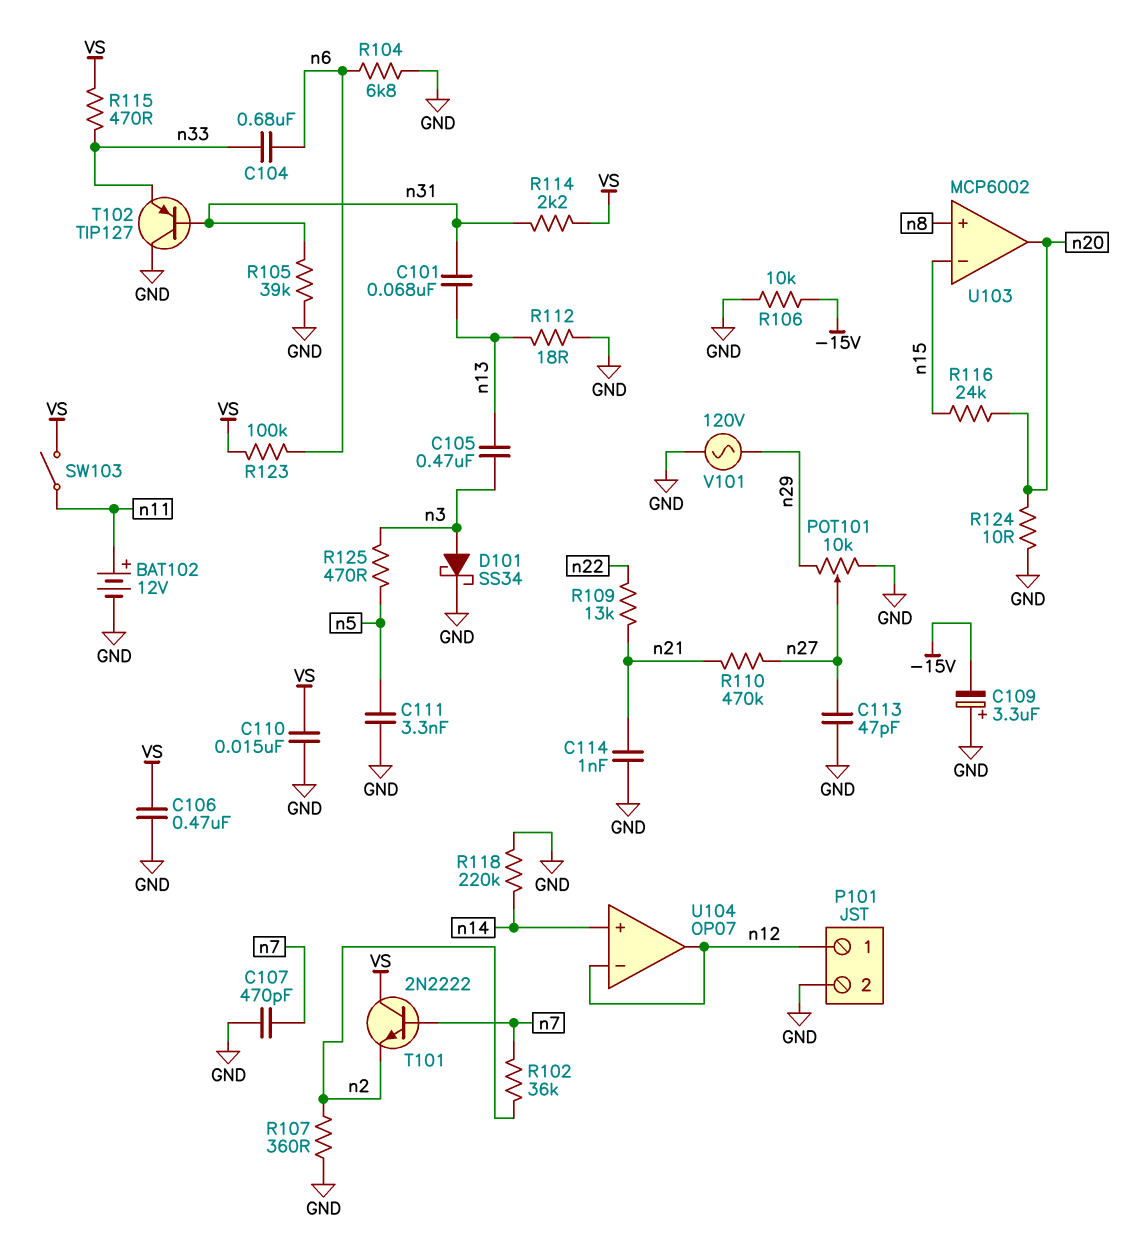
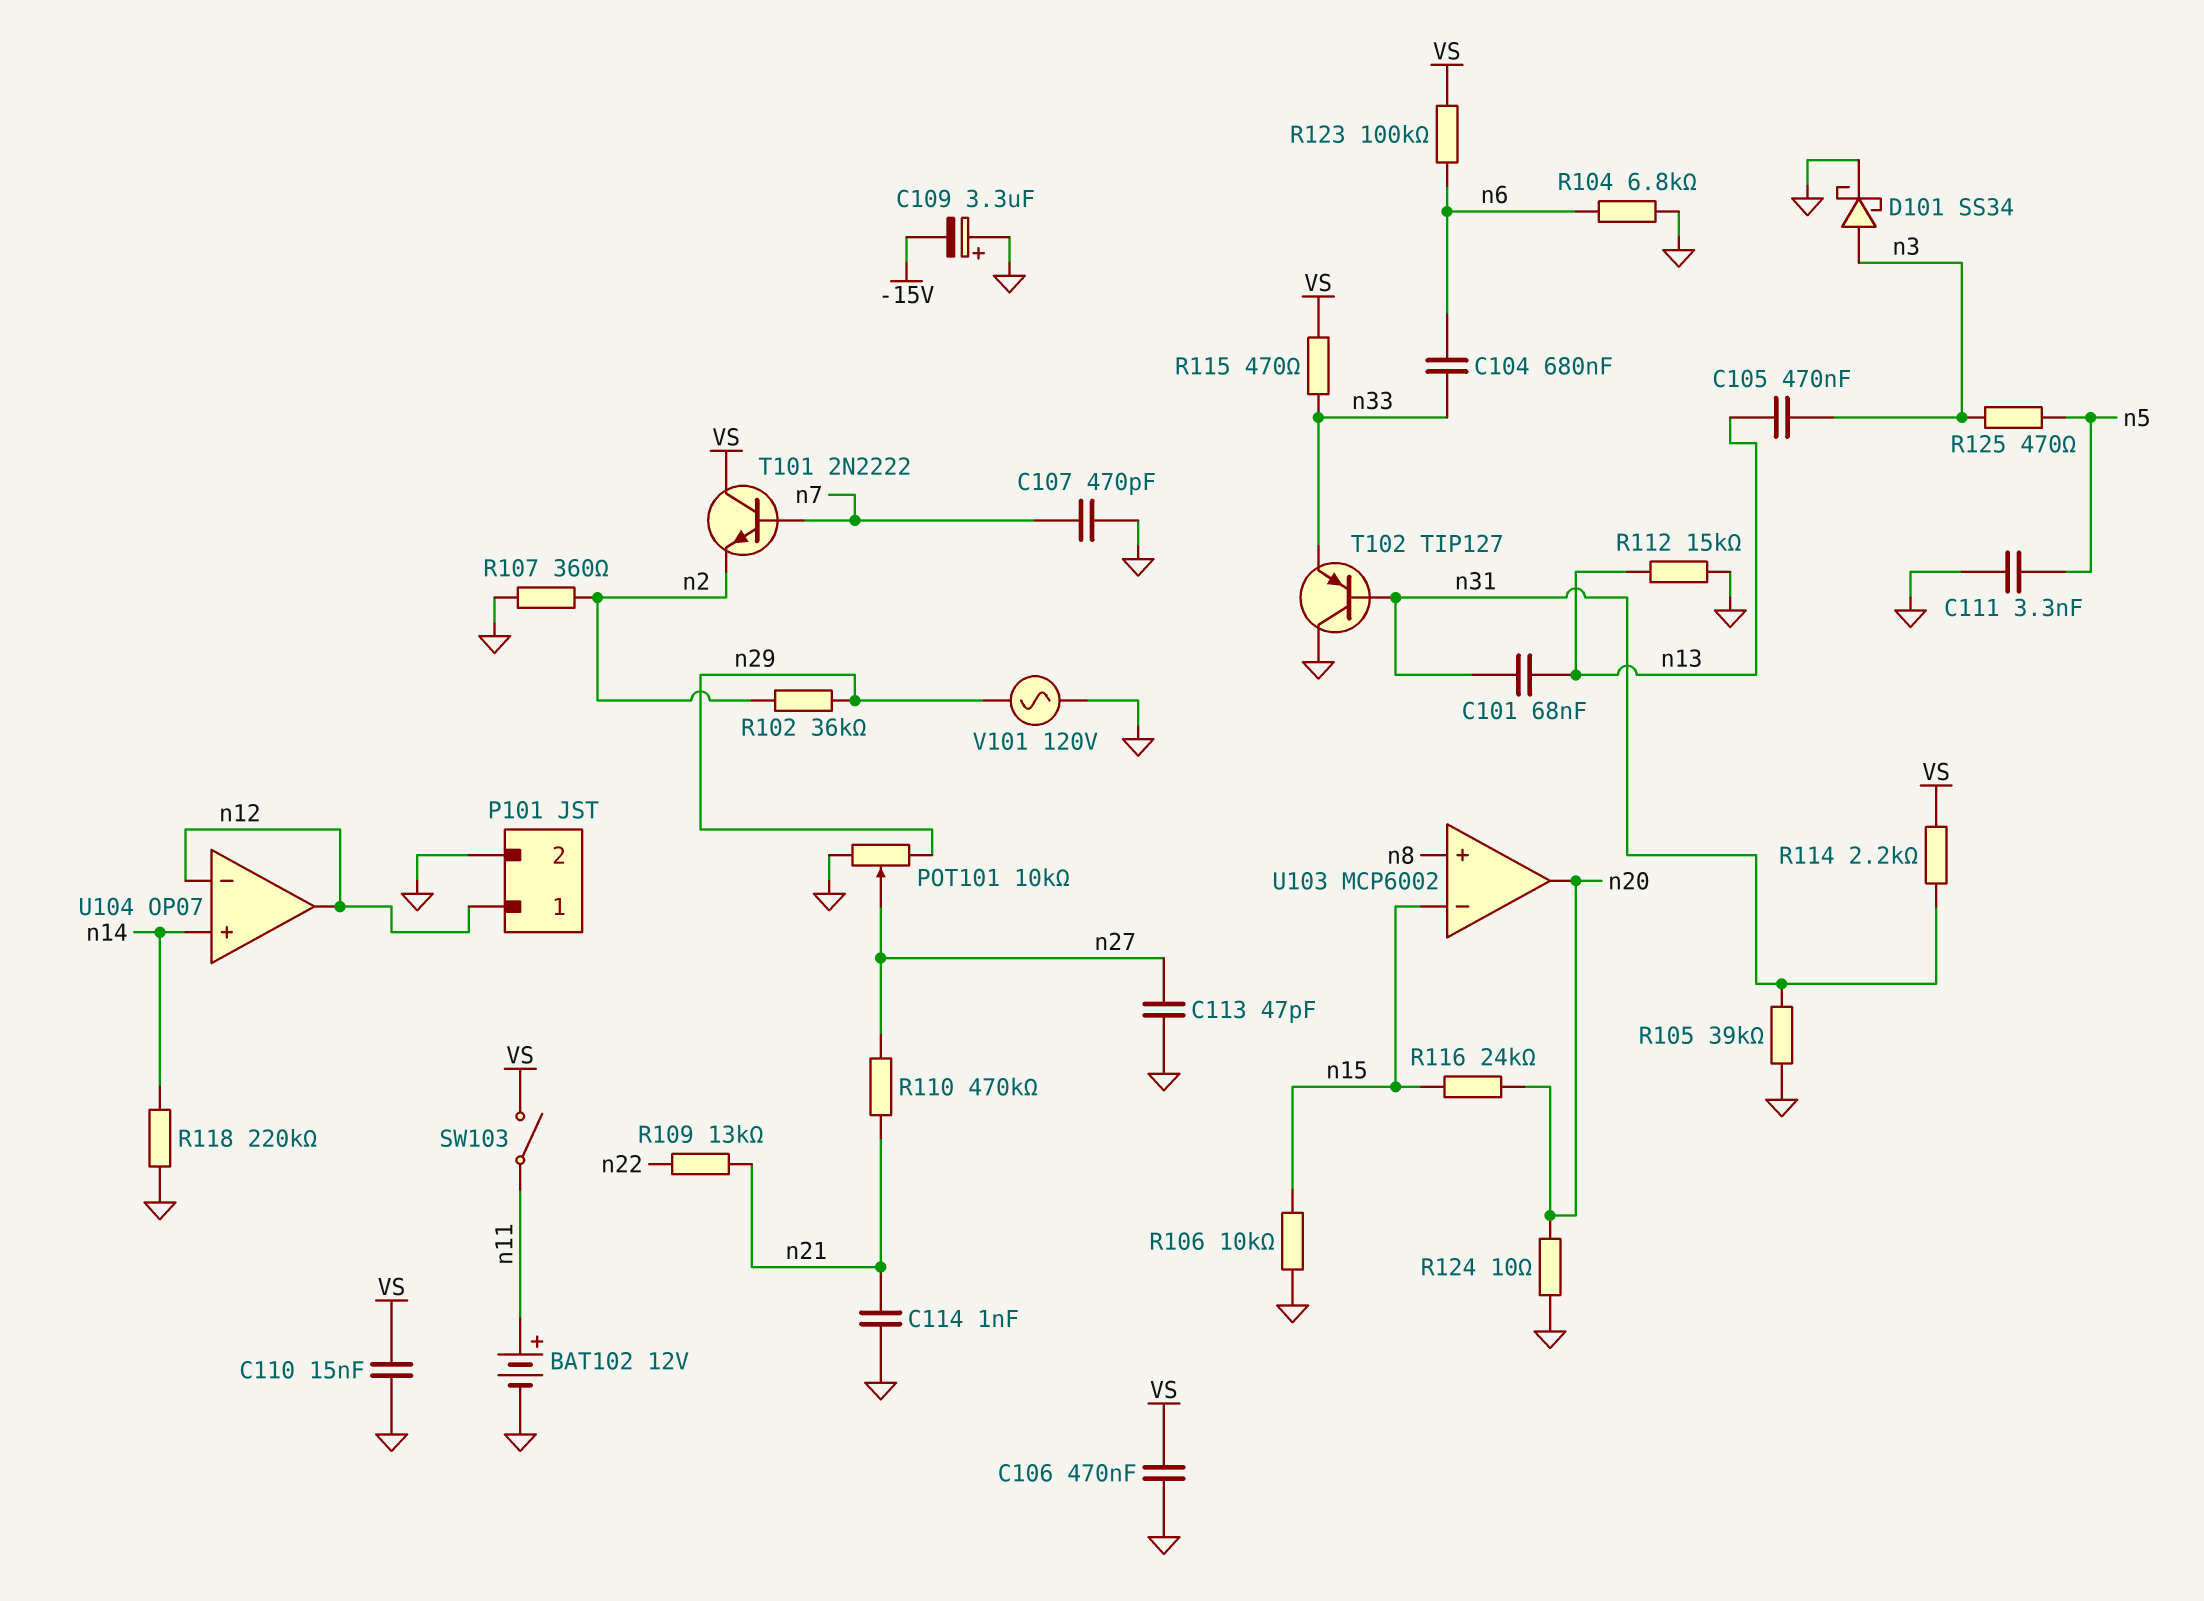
R102: 36k (n2, n7) -> 36k (n2, n29)
R106: 10k (-15V, GND) -> 10k (GND, n15)
R112: 18 (GND, n13) -> 15k (GND, n13)

